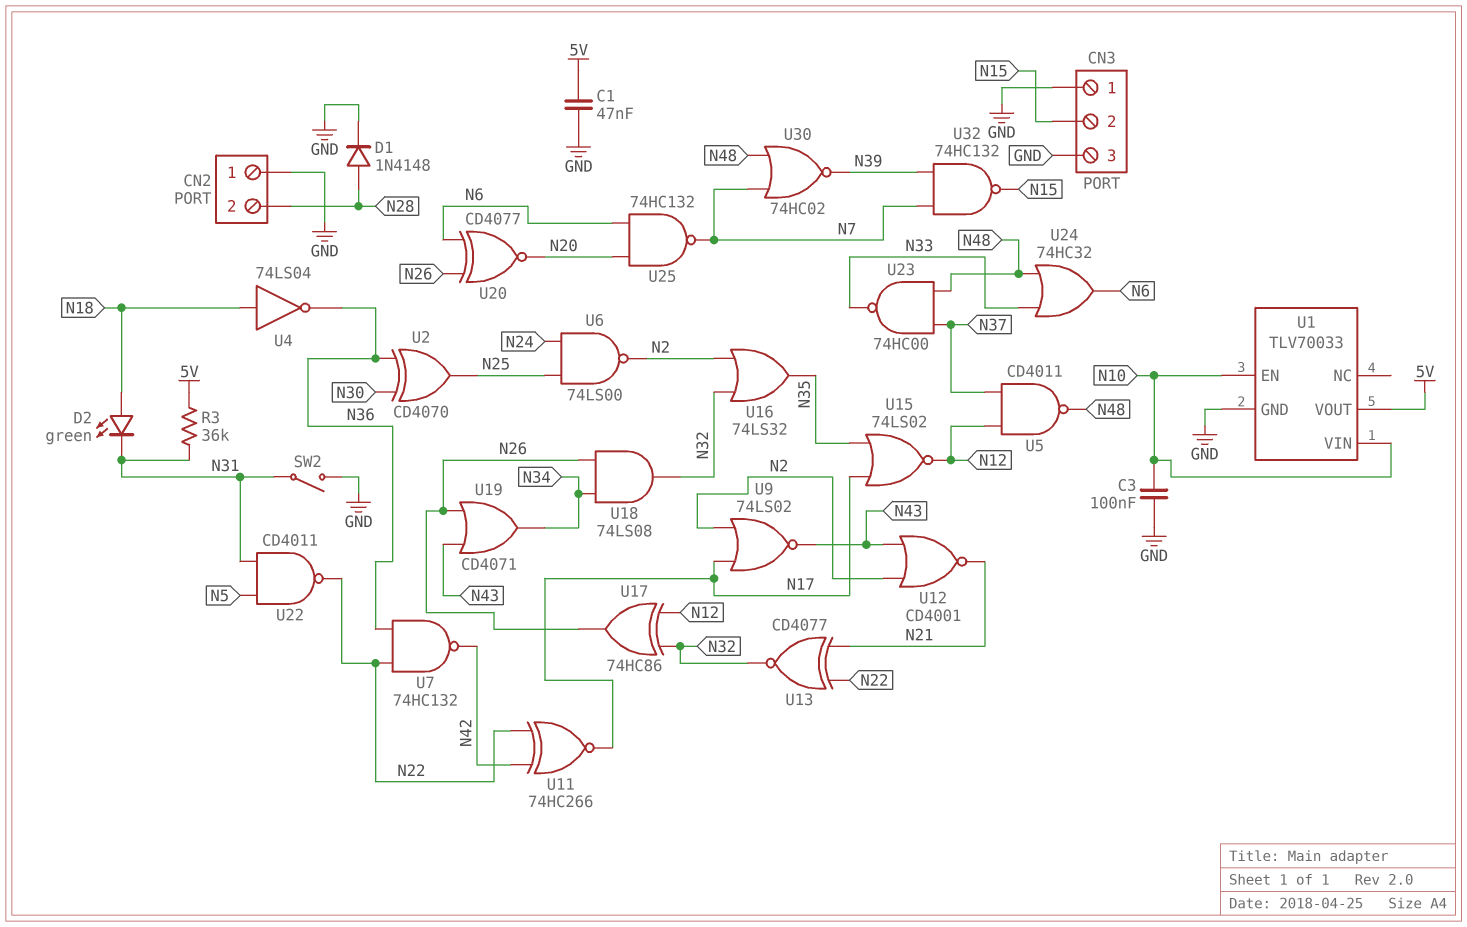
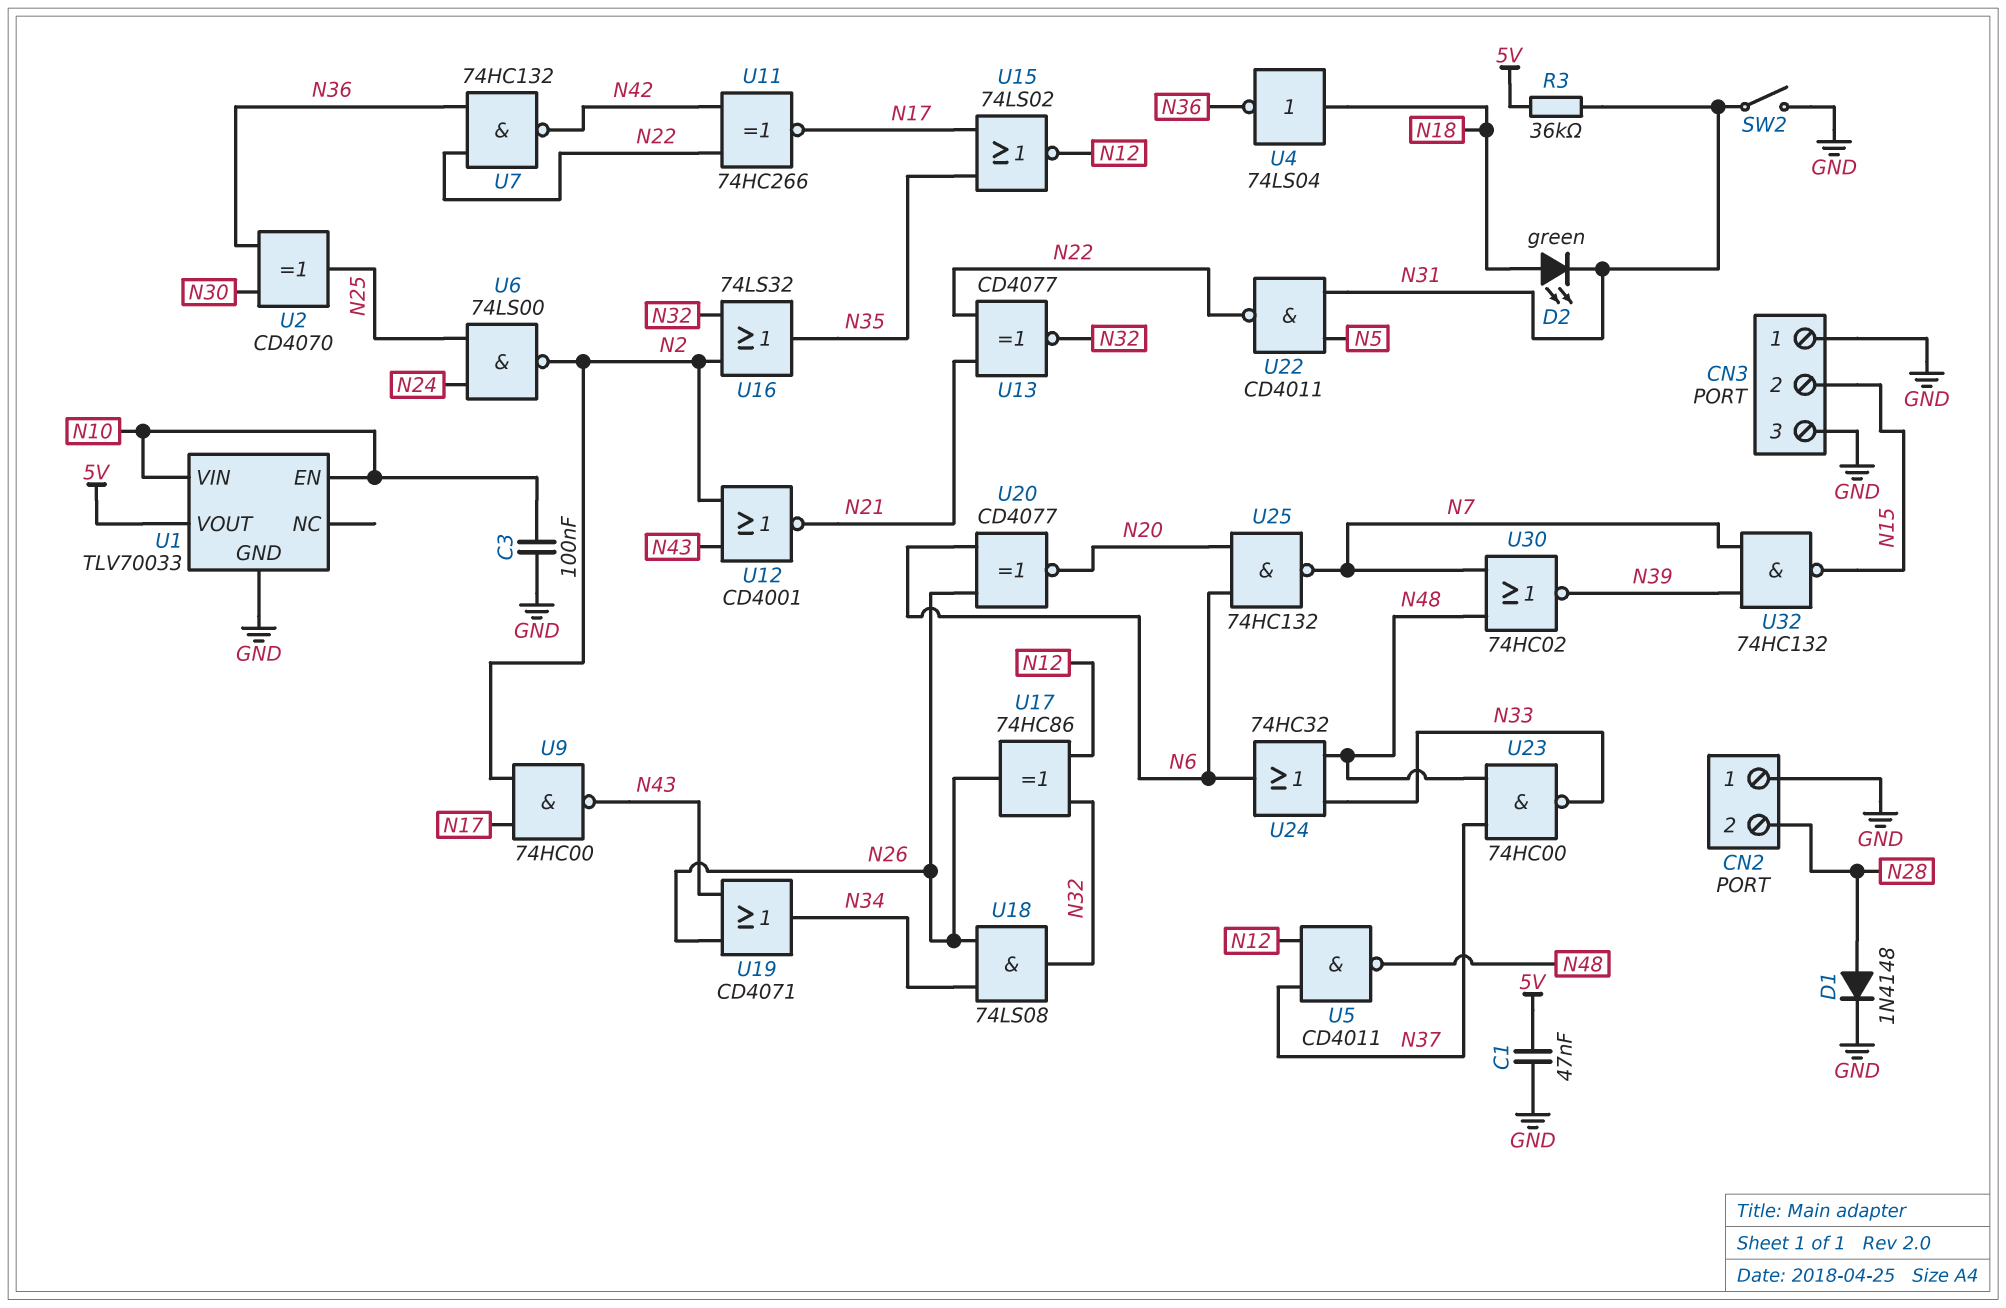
U9: NOR 74LS02 (in N2, in N17, out N43) -> NAND 74HC00 (in N2, in N17, out N43)

